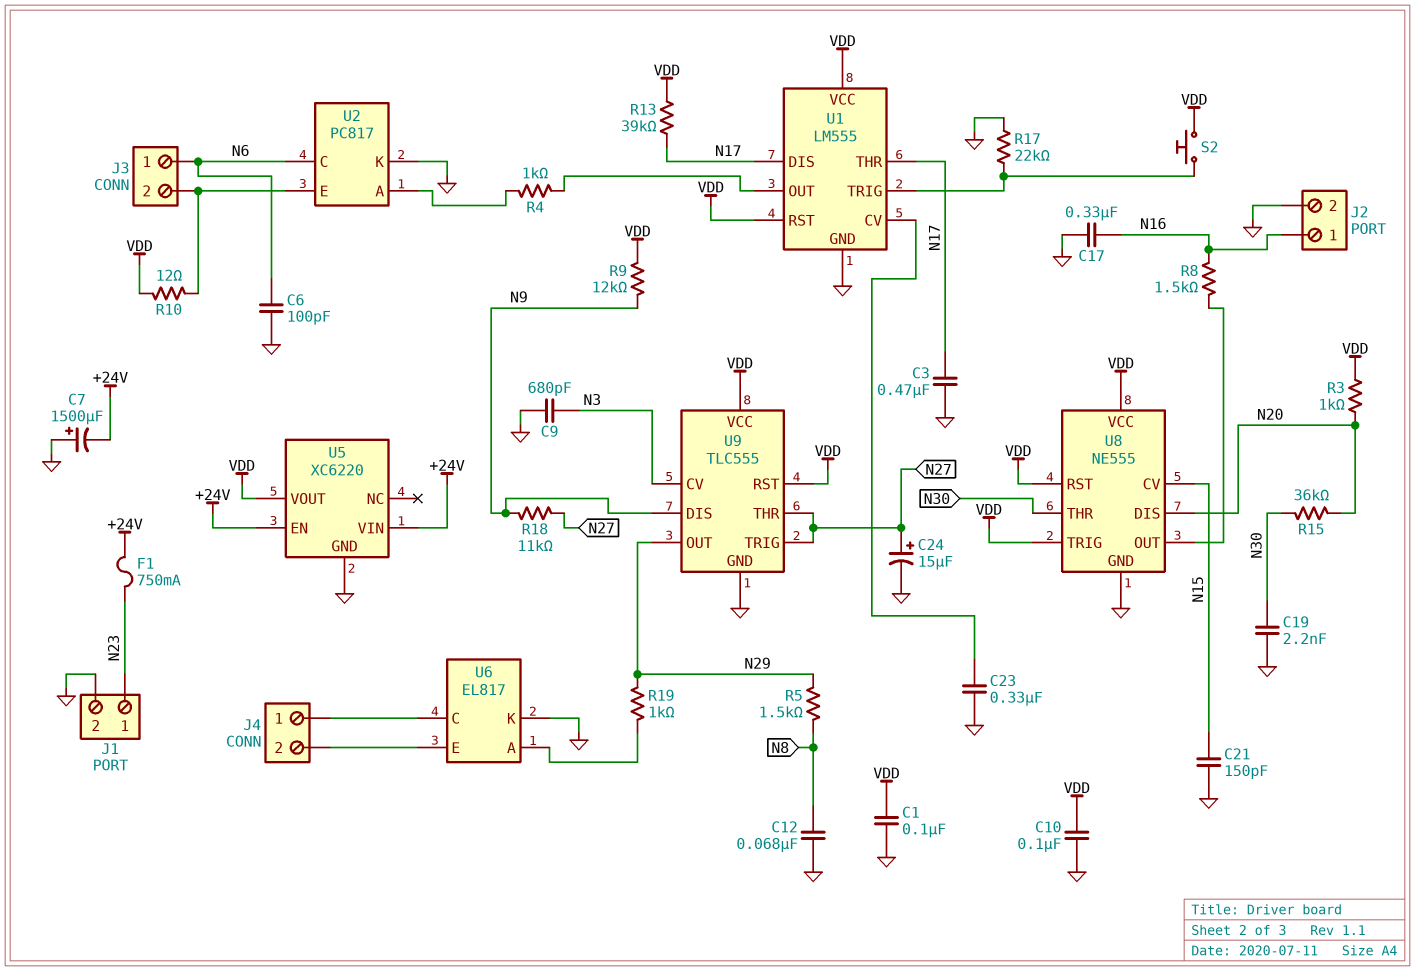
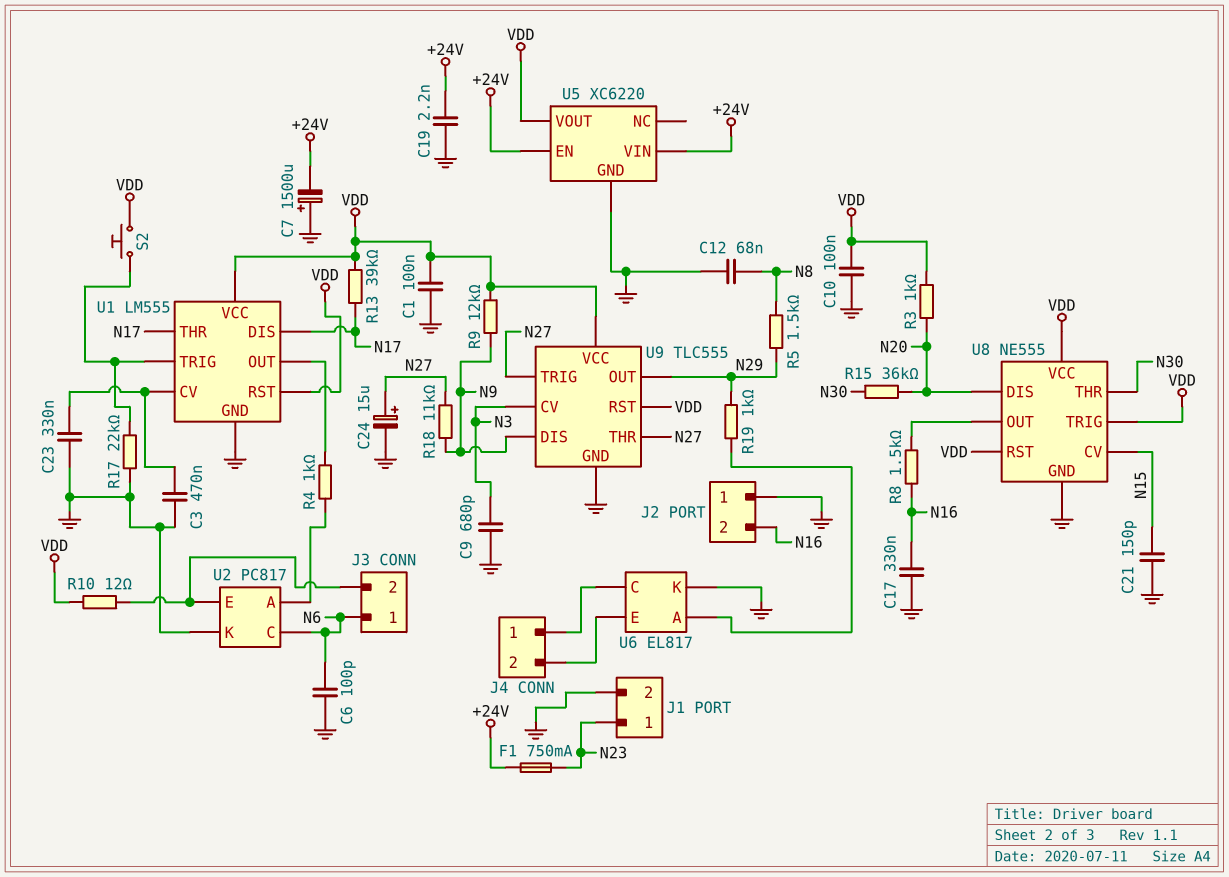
C3: 470nF (GND, N17) -> 470nF (GND, U1/CV)
C19: 2.2nF (GND, N30) -> 2.2nF (+24V, GND)
J2 pin 1: N16 -> GND
J2 pin 2: GND -> N16

